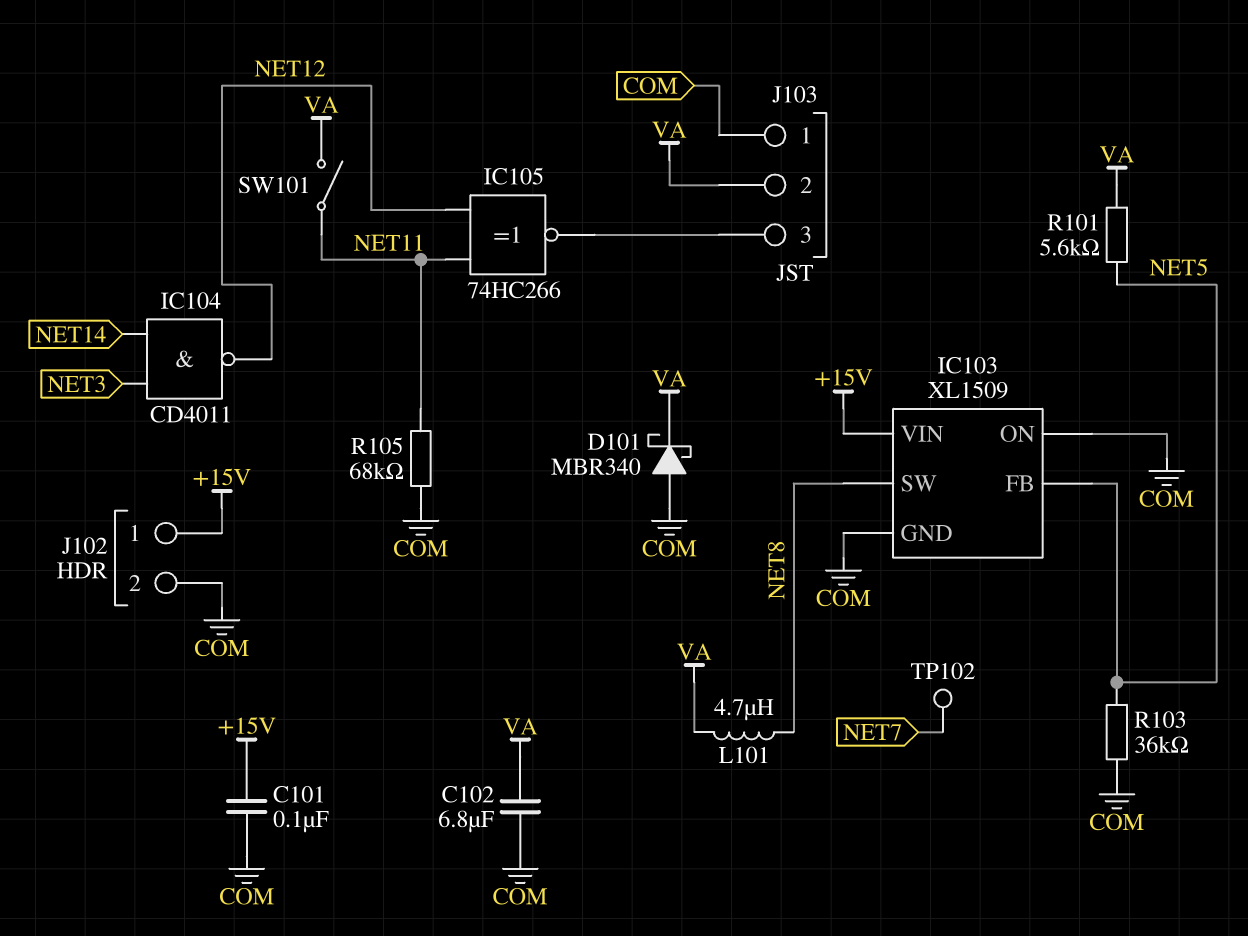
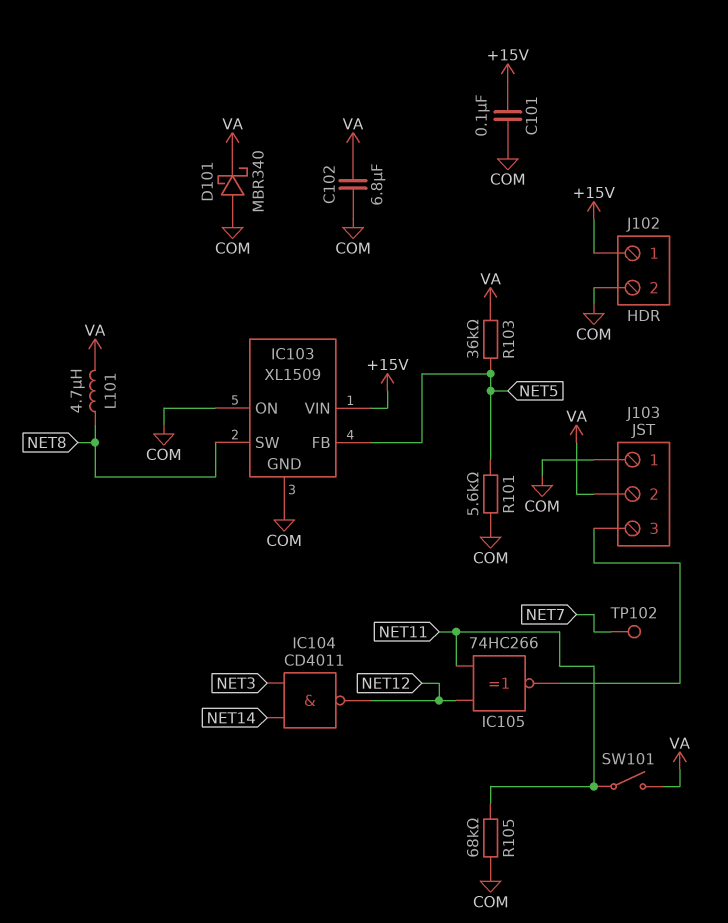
R101: 5.6k (NET5, VA) -> 5.6k (COM, NET5)
R103: 36k (COM, NET5) -> 36k (NET5, VA)

